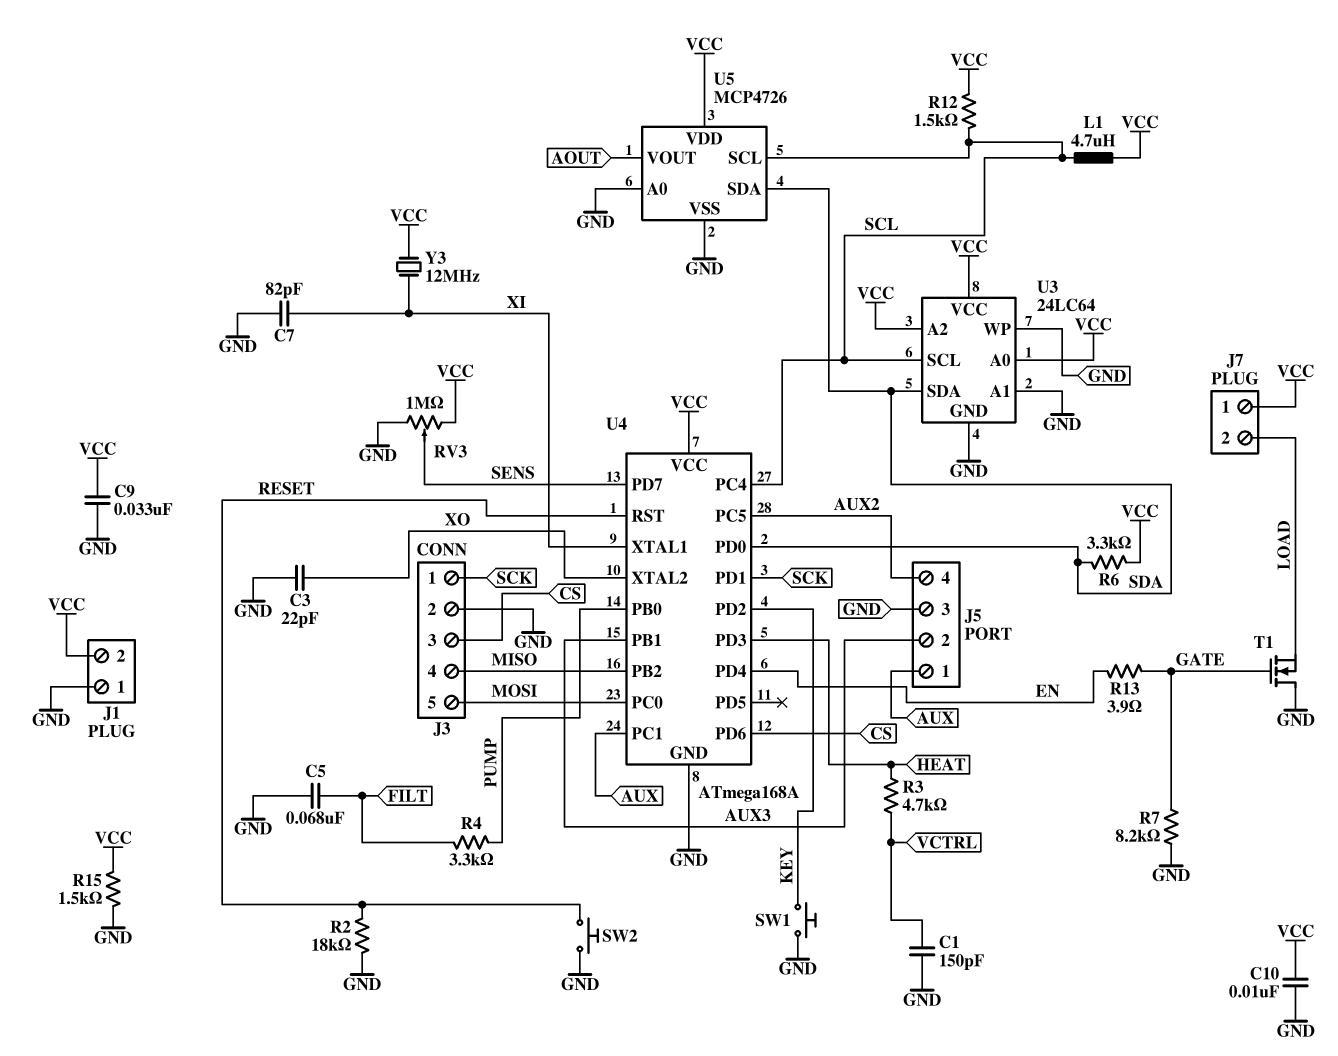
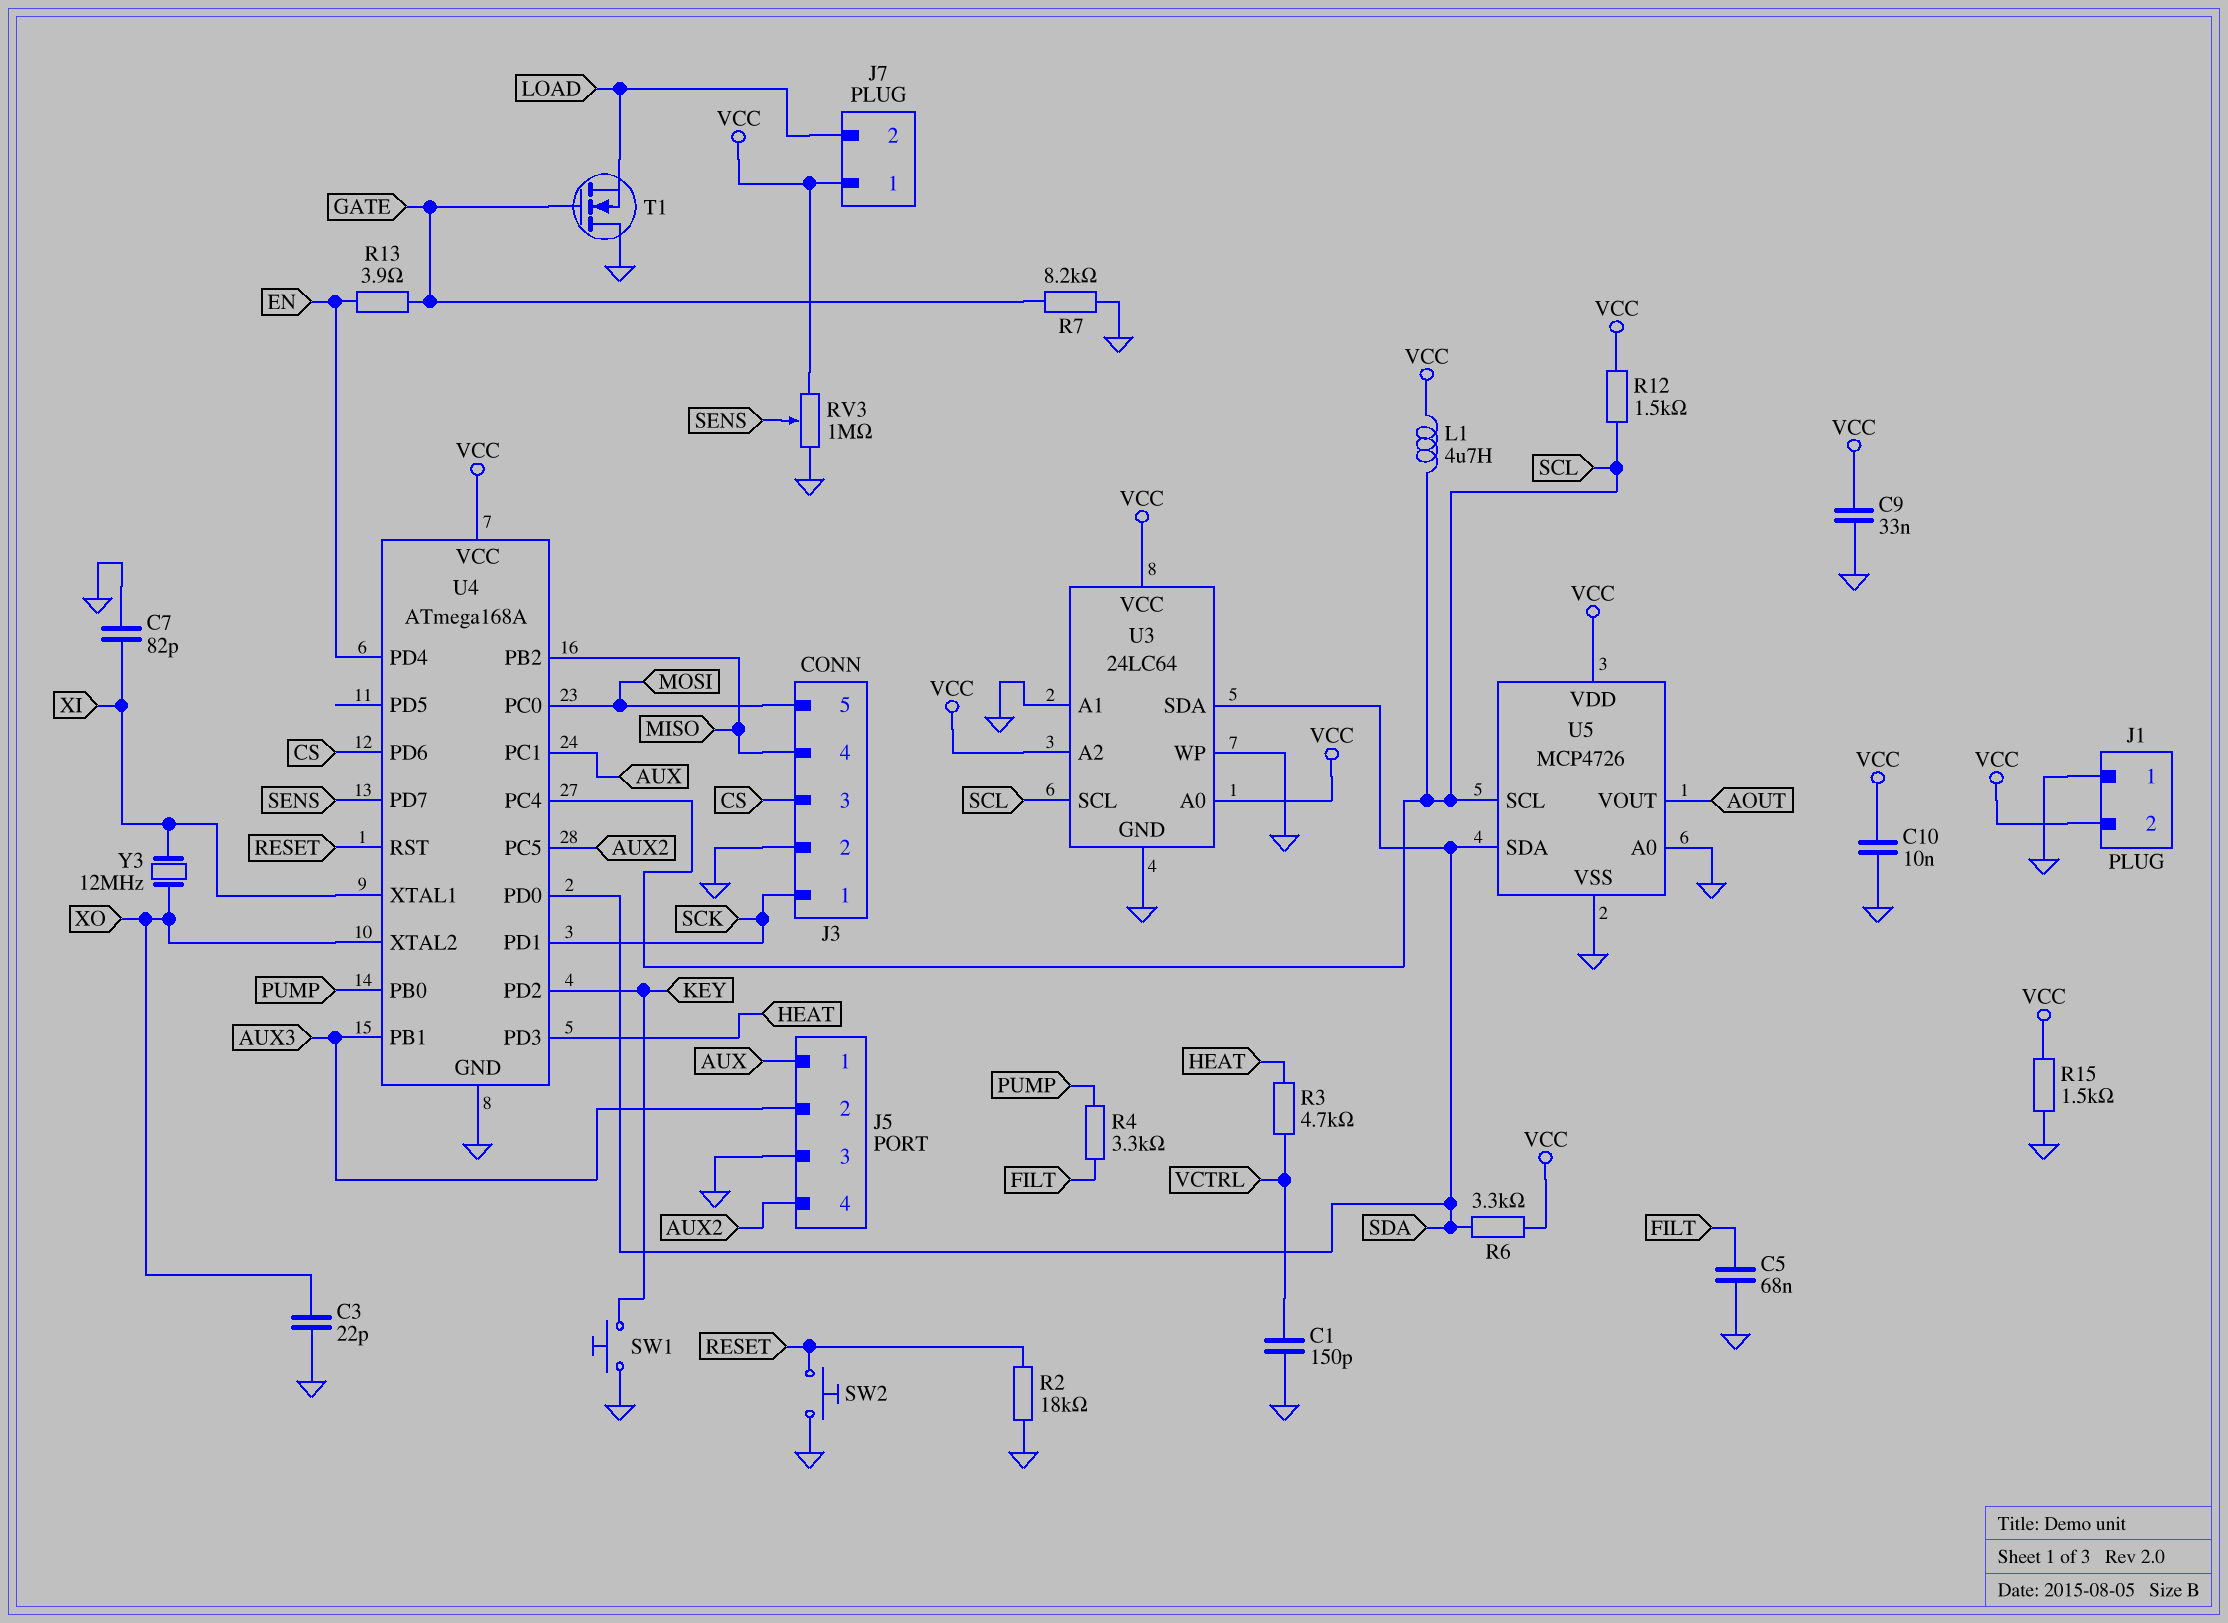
Y3: 12MHz (VCC, XI) -> 12MHz (XI, XO)

